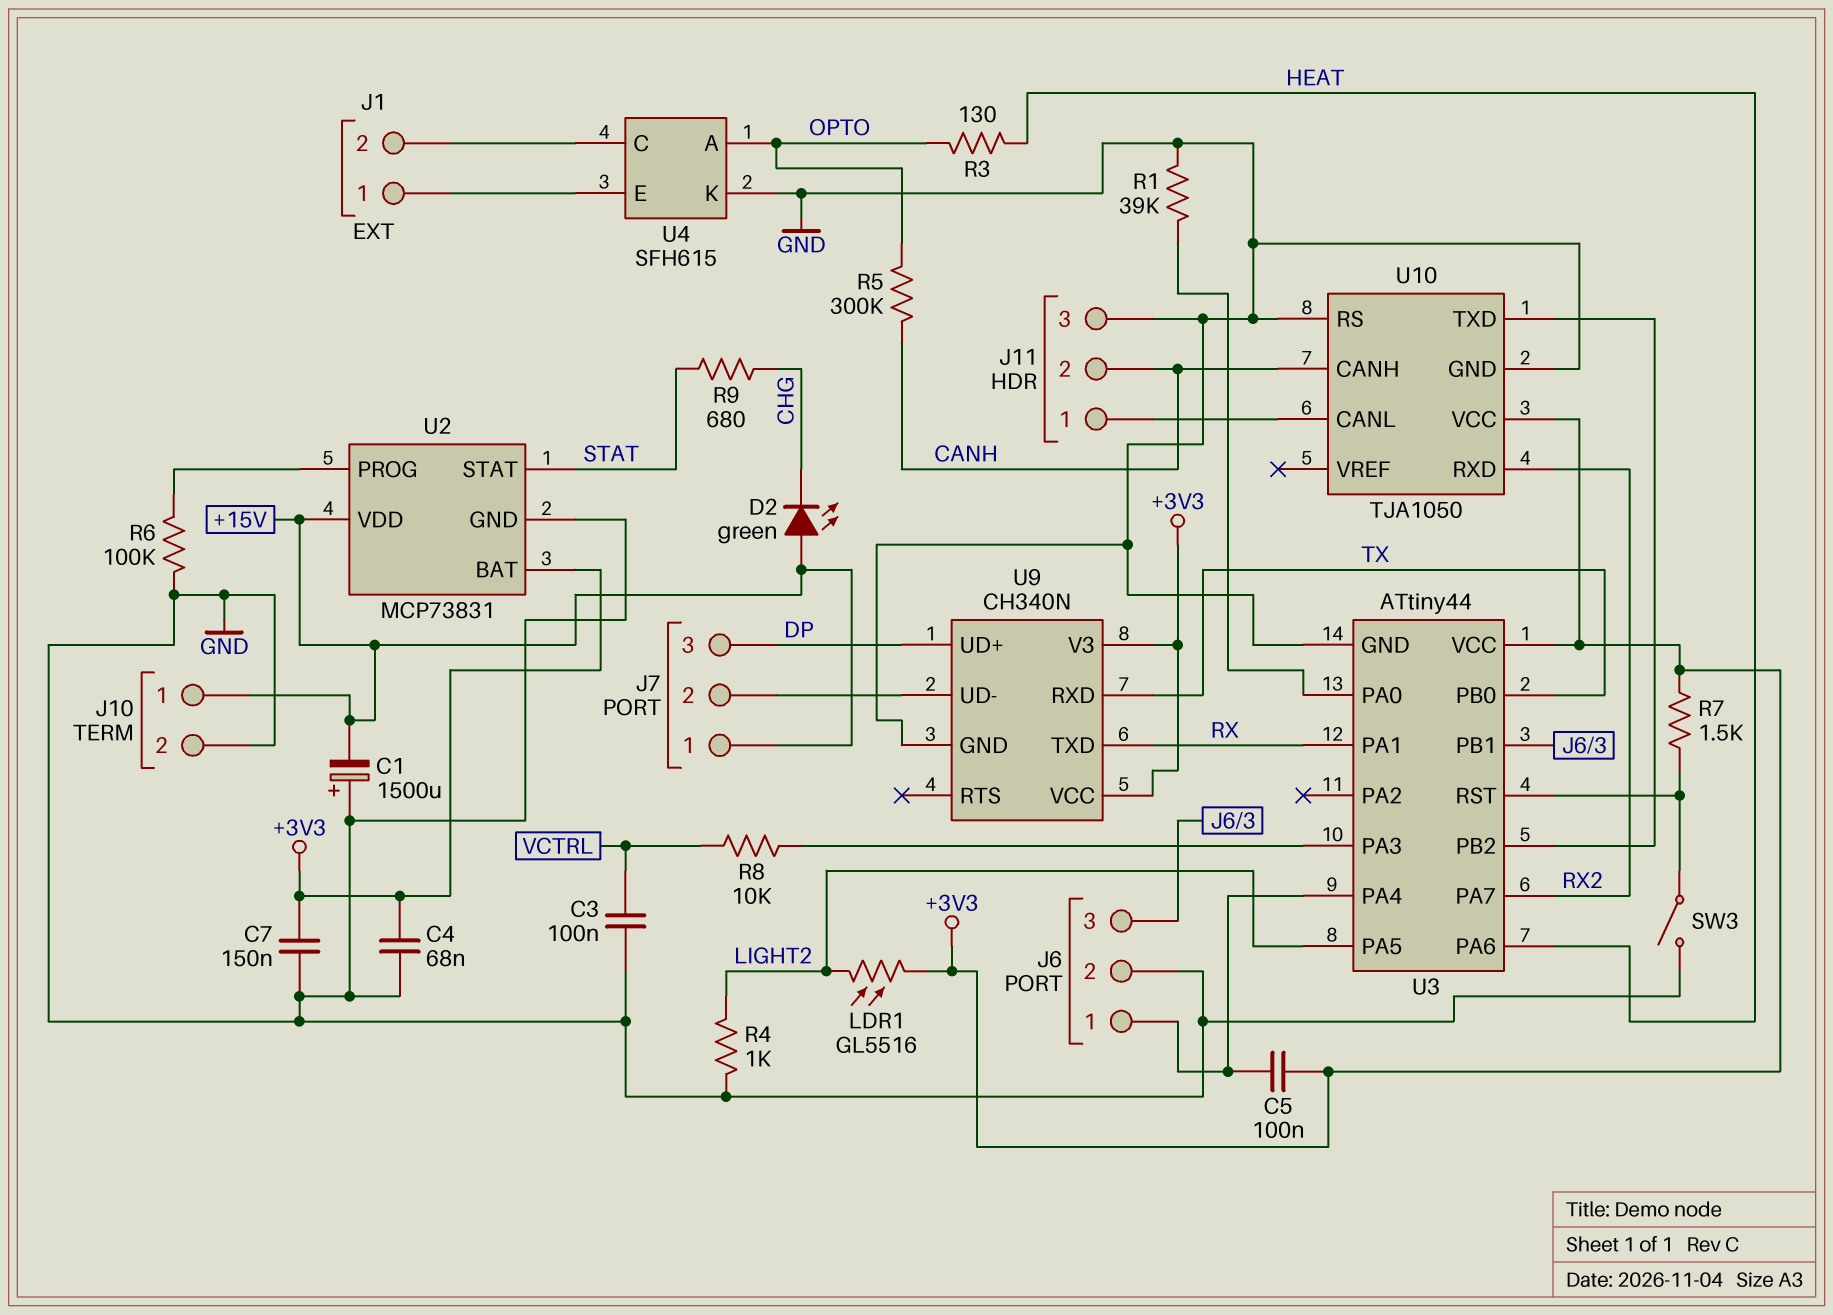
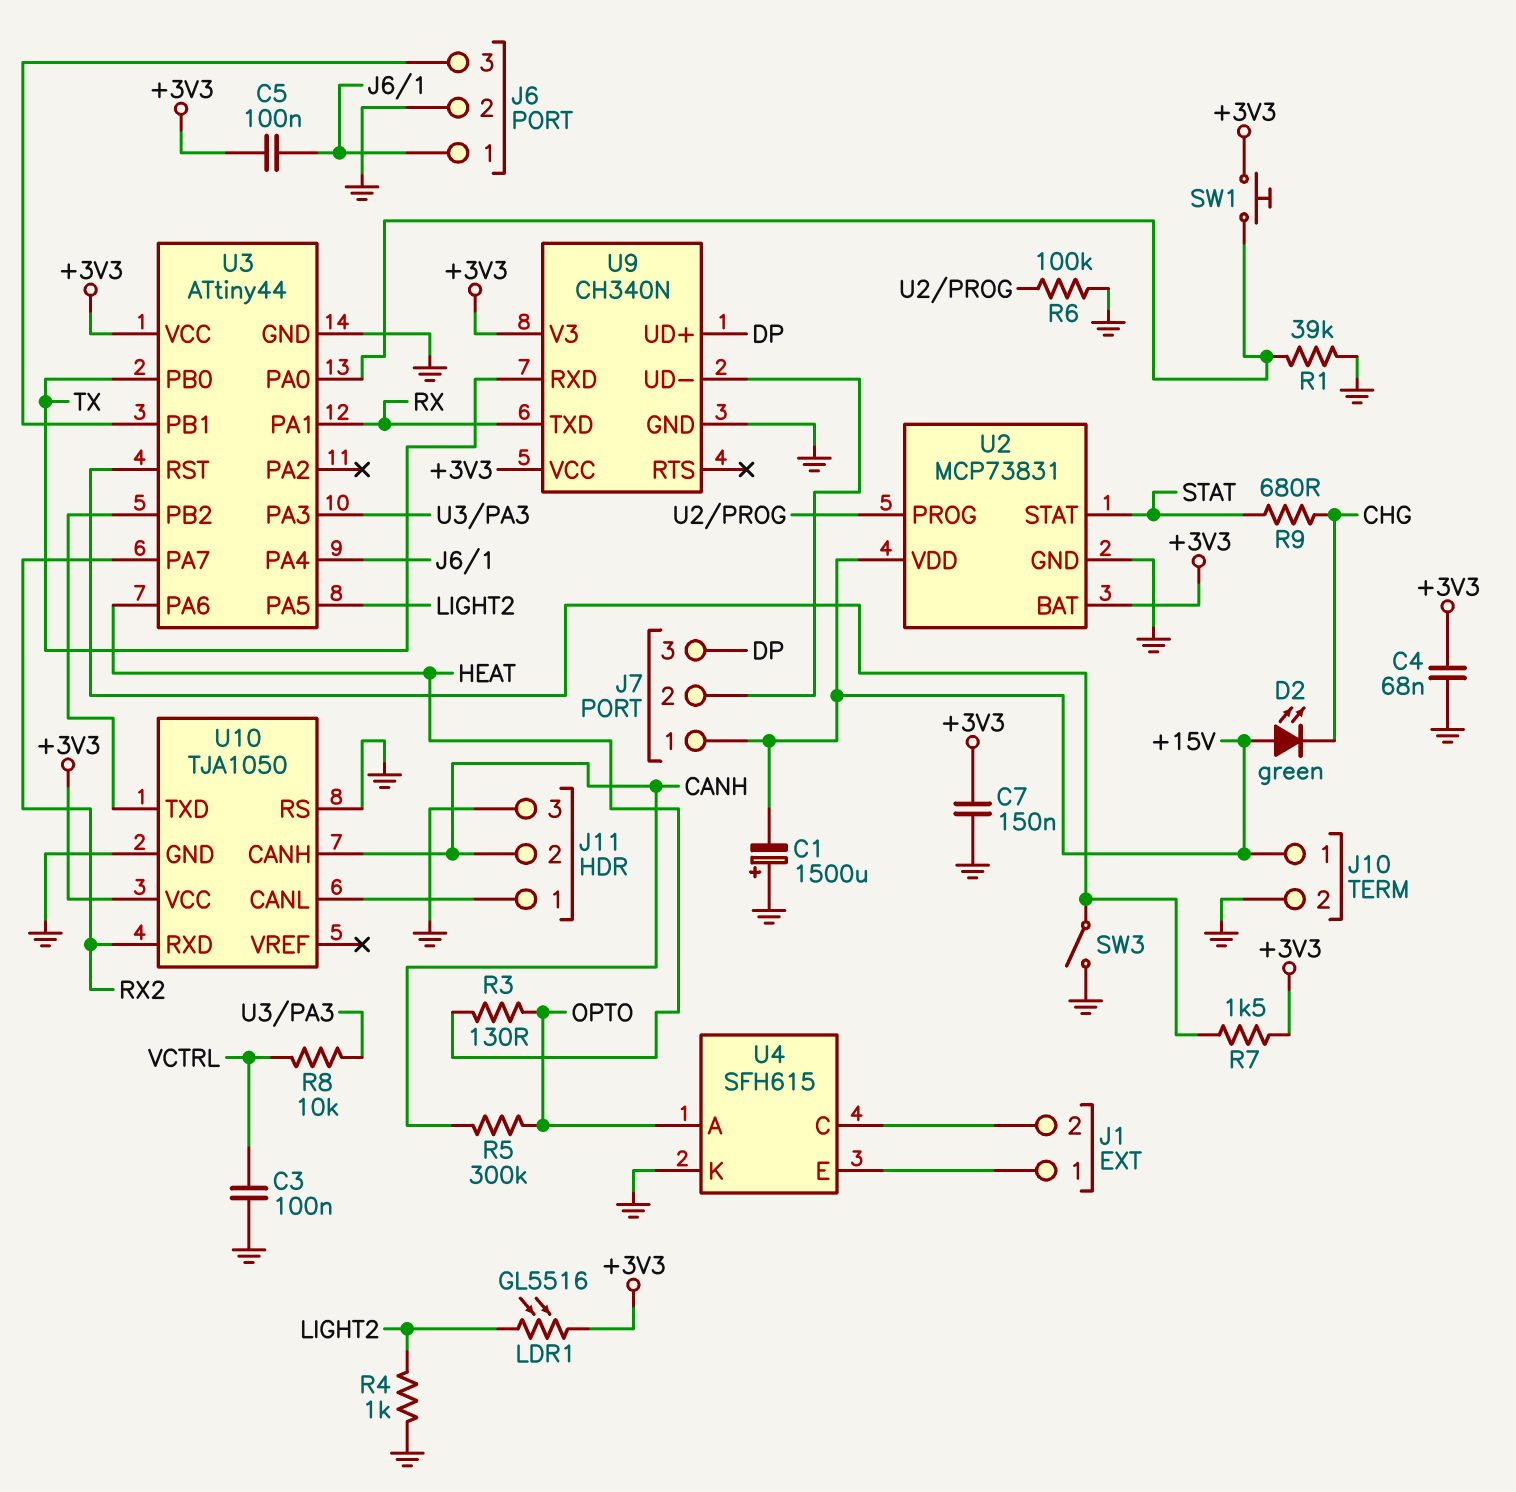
SW1: none -> button (+3V3, U3/PA0)

